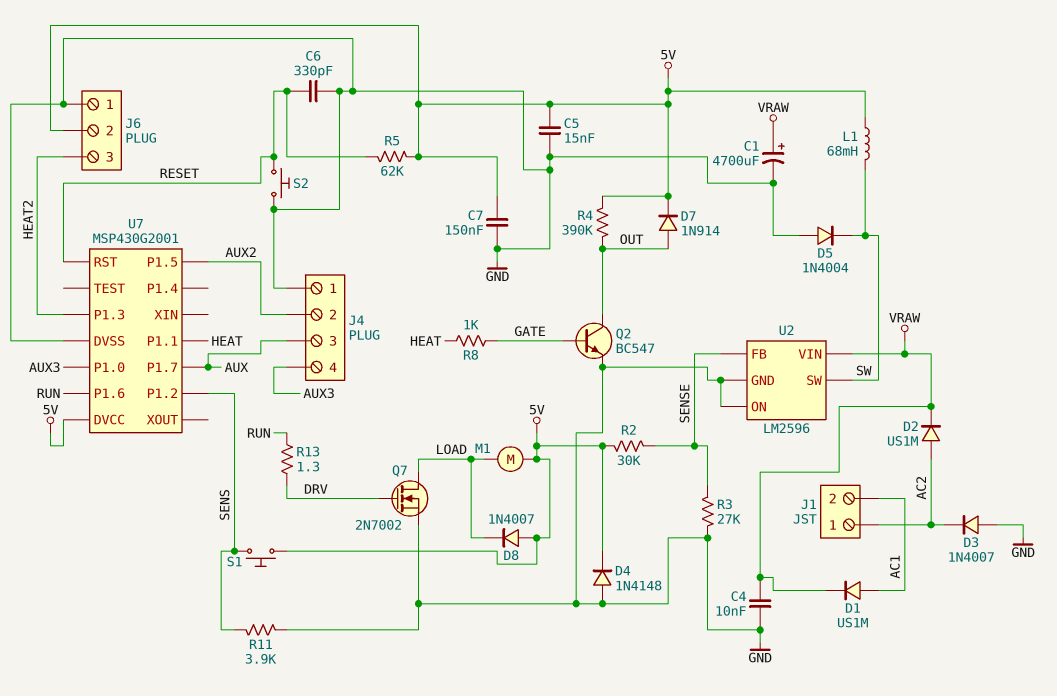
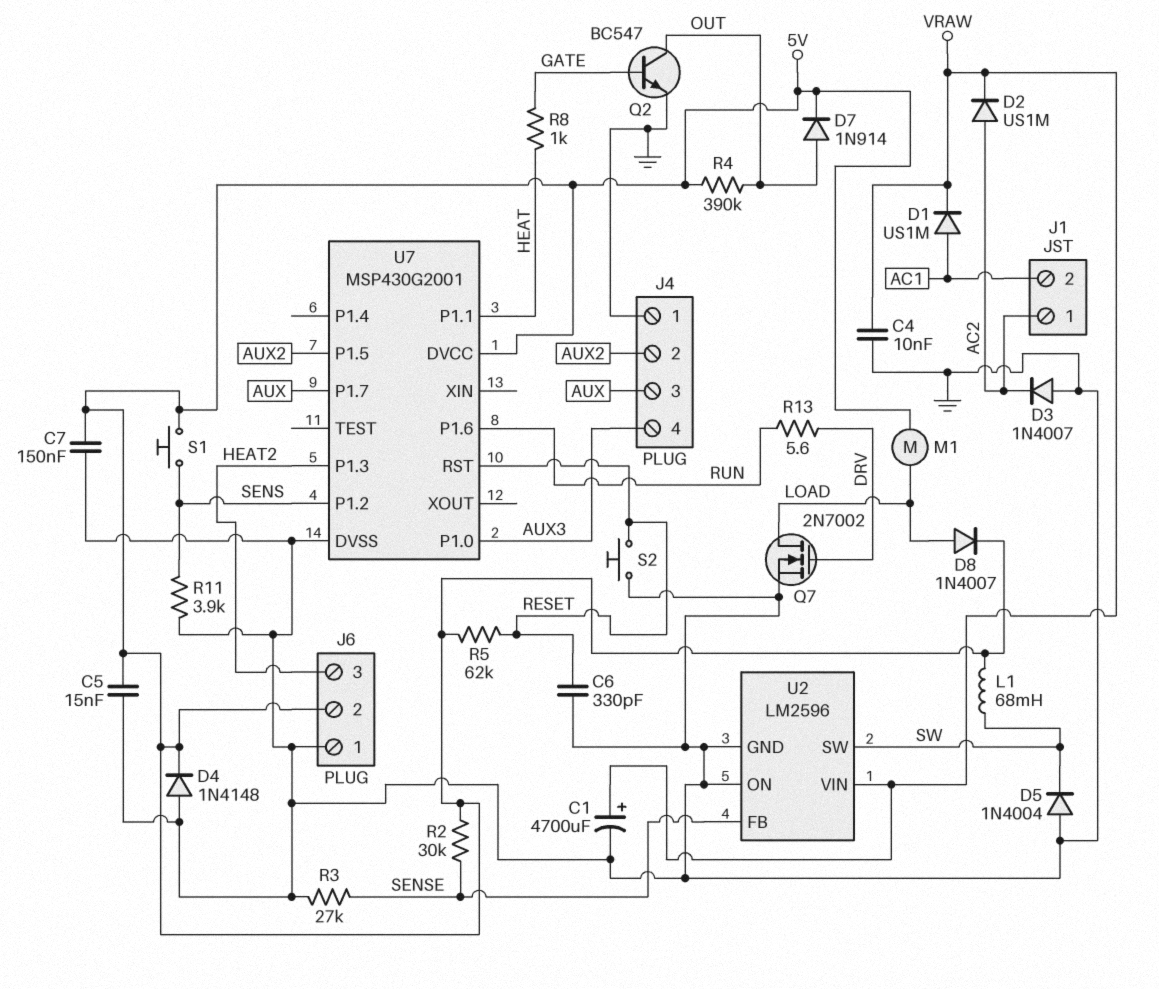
D8: diode 1N4007 (A 5V, K LOAD) -> diode 1N4007 (A LOAD, K 5V)
R13: 1.3 (DRV, RUN) -> 5.6 (DRV, RUN)

